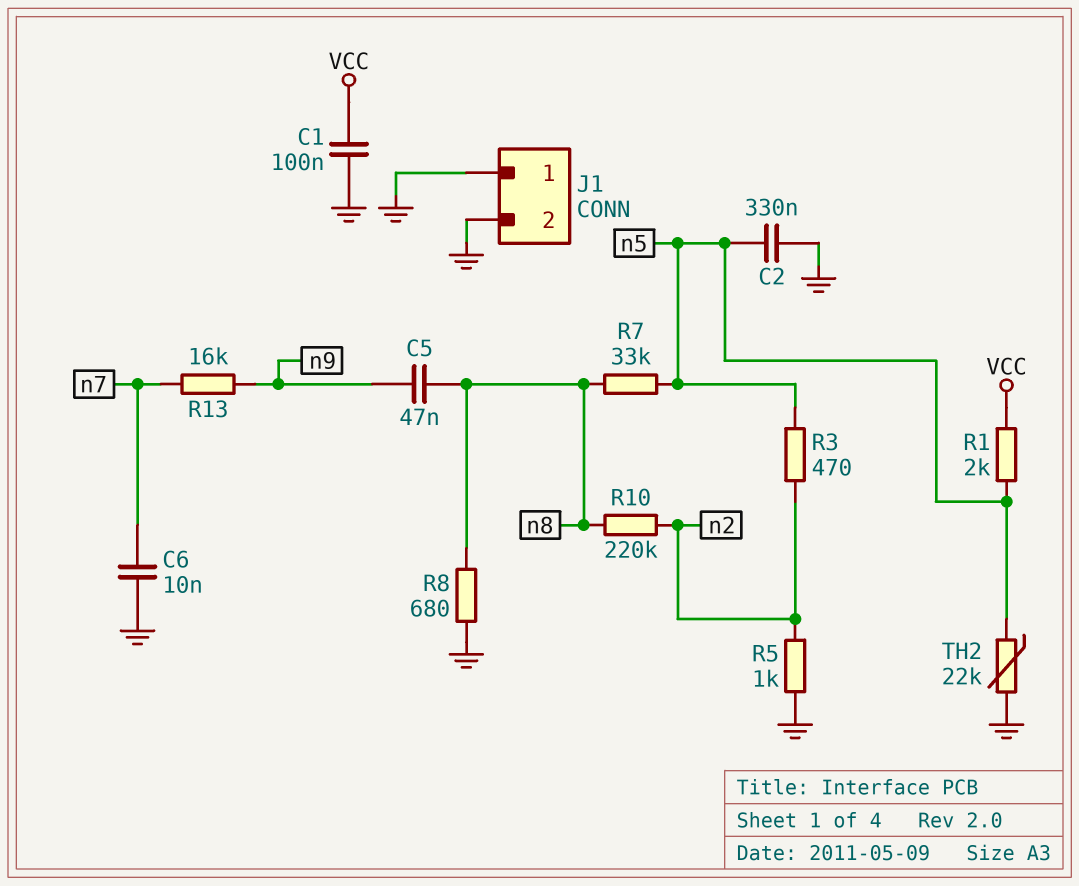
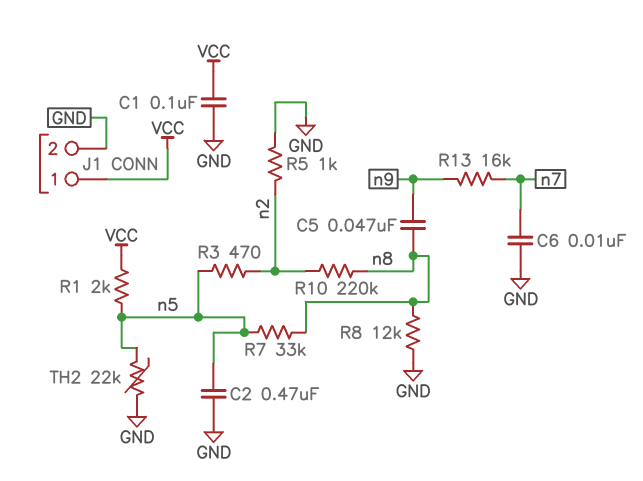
C2: 330nF (GND, n5) -> 470nF (GND, n5)
J1 pin 1: GND -> VCC
R8: 680 (GND, n8) -> 12k (GND, n8)

